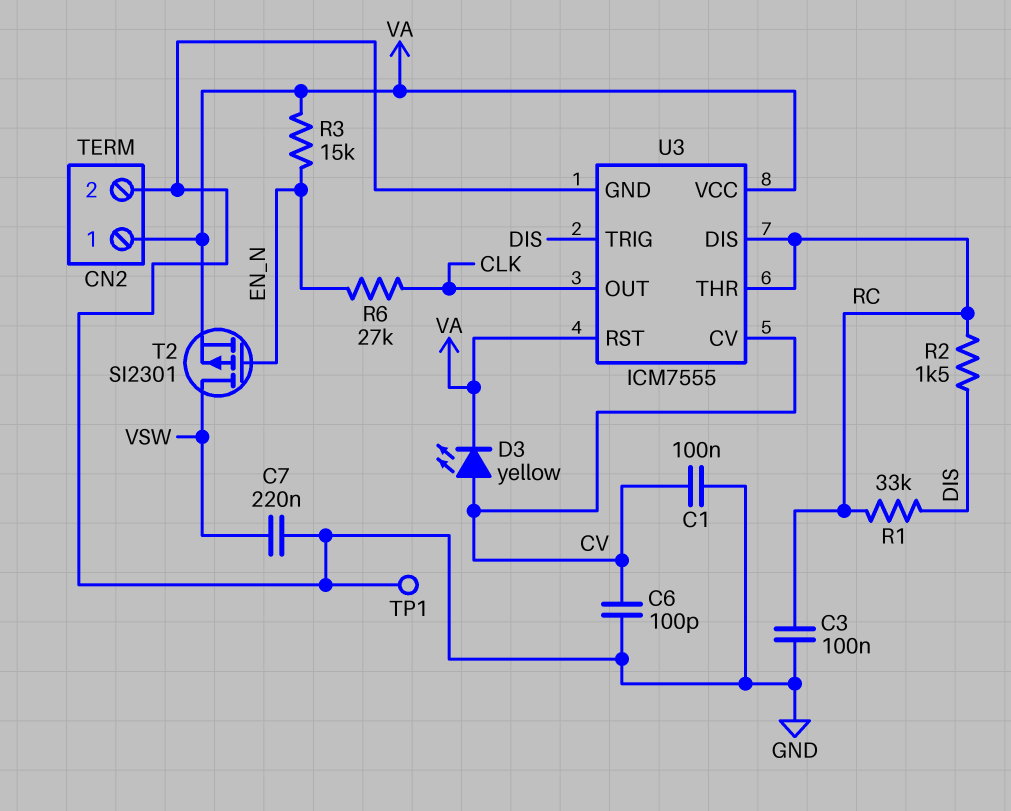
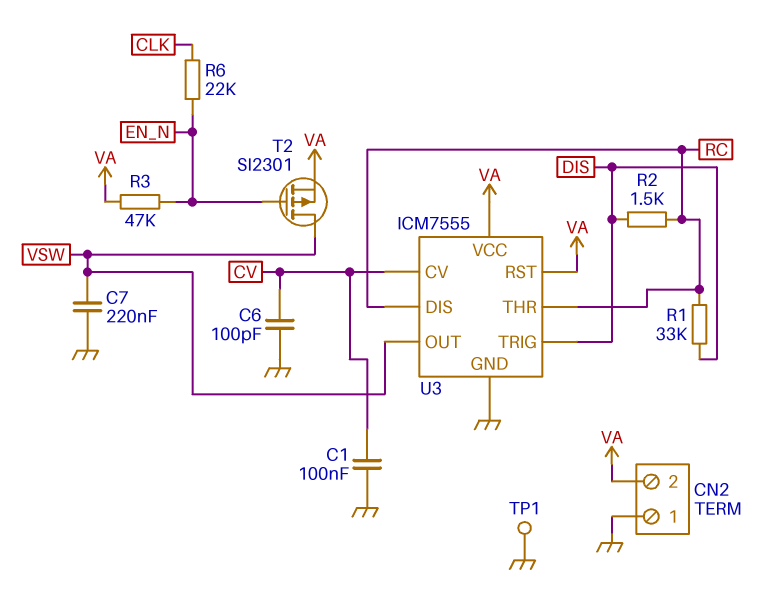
C3: 100nF (GND, RC) -> none
CN2 pin 1: VA -> GND
CN2 pin 2: GND -> VA
D3: LED yellow (A CV, K VA) -> none
R3: 15k (EN_N, VA) -> 47k (EN_N, VA)
R6: 27k (CLK, EN_N) -> 22k (CLK, EN_N)
U3 pin OUT: CLK -> VSW

